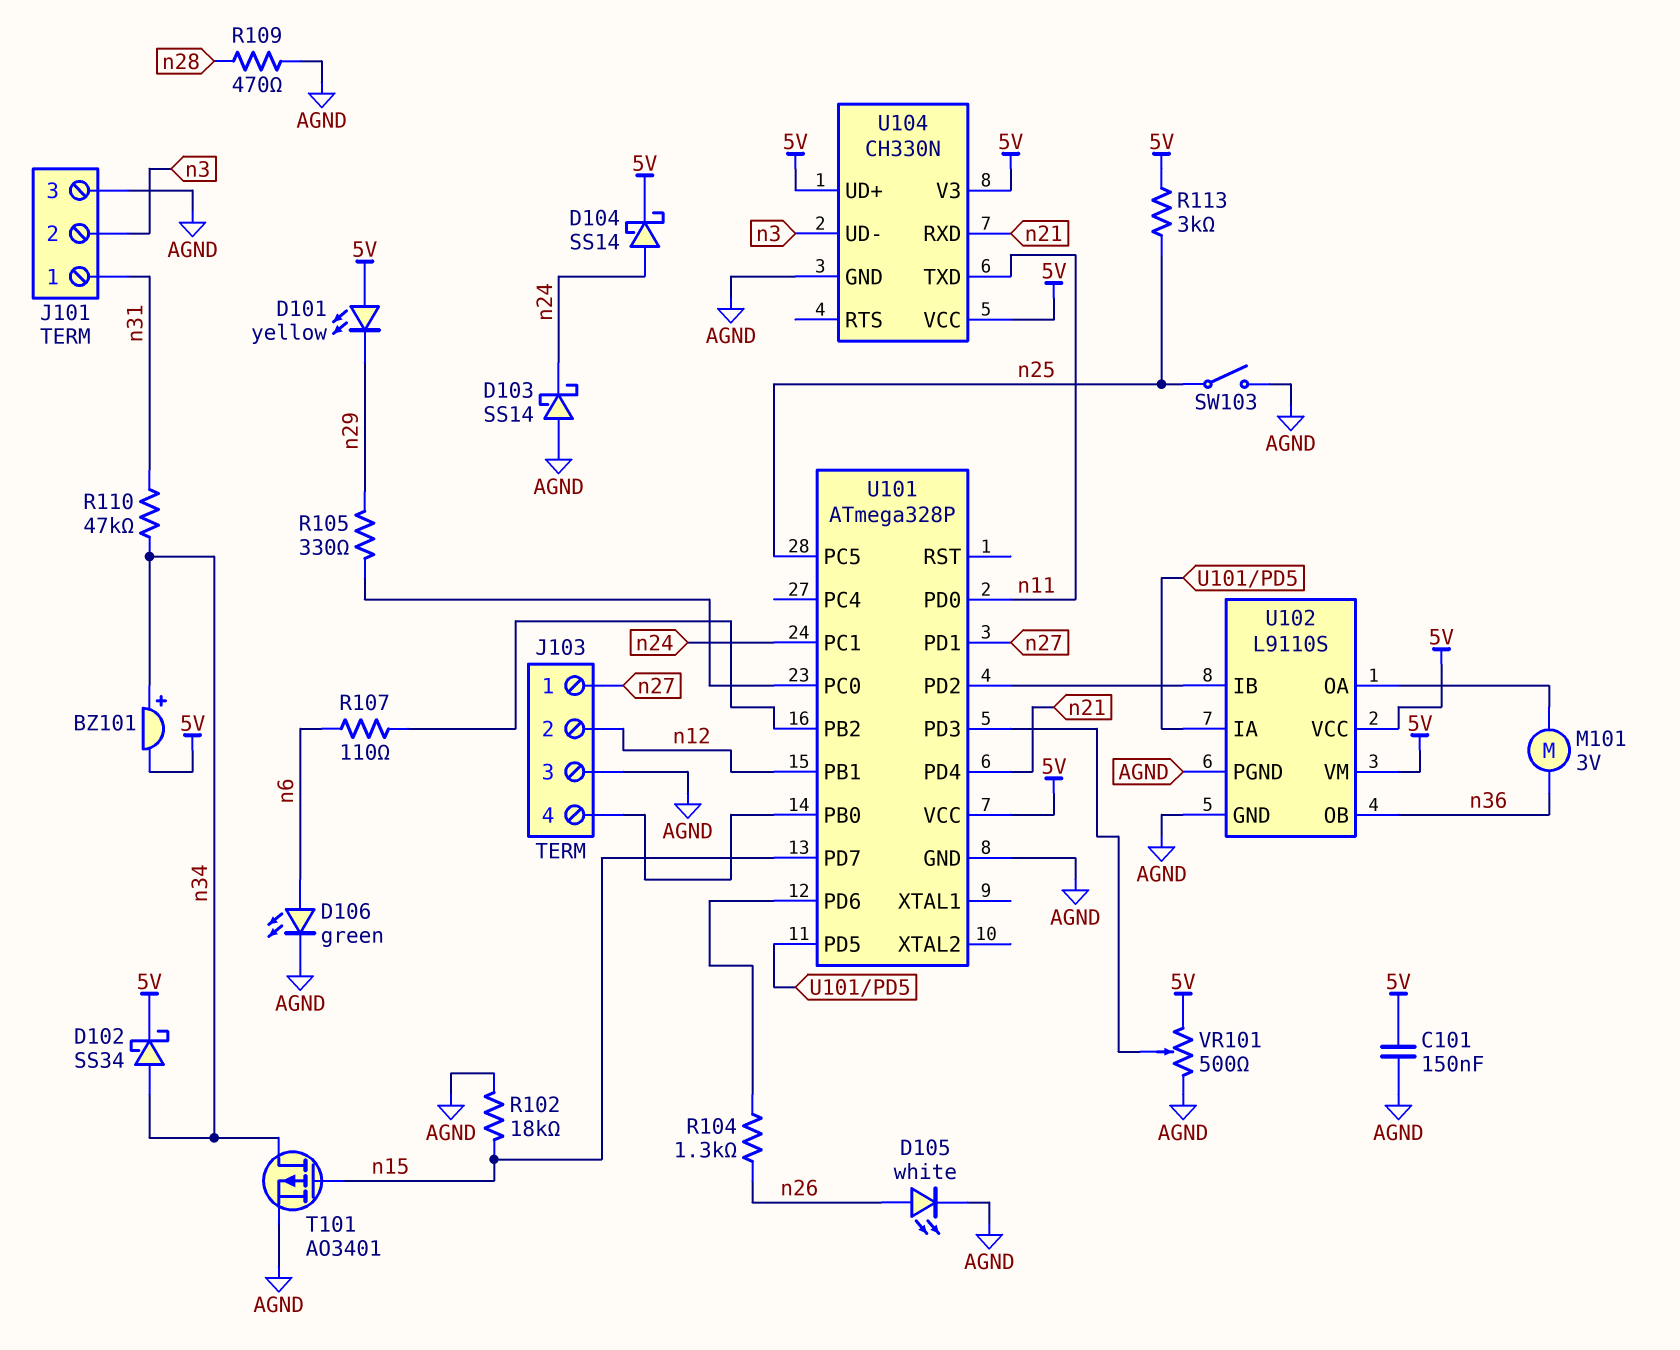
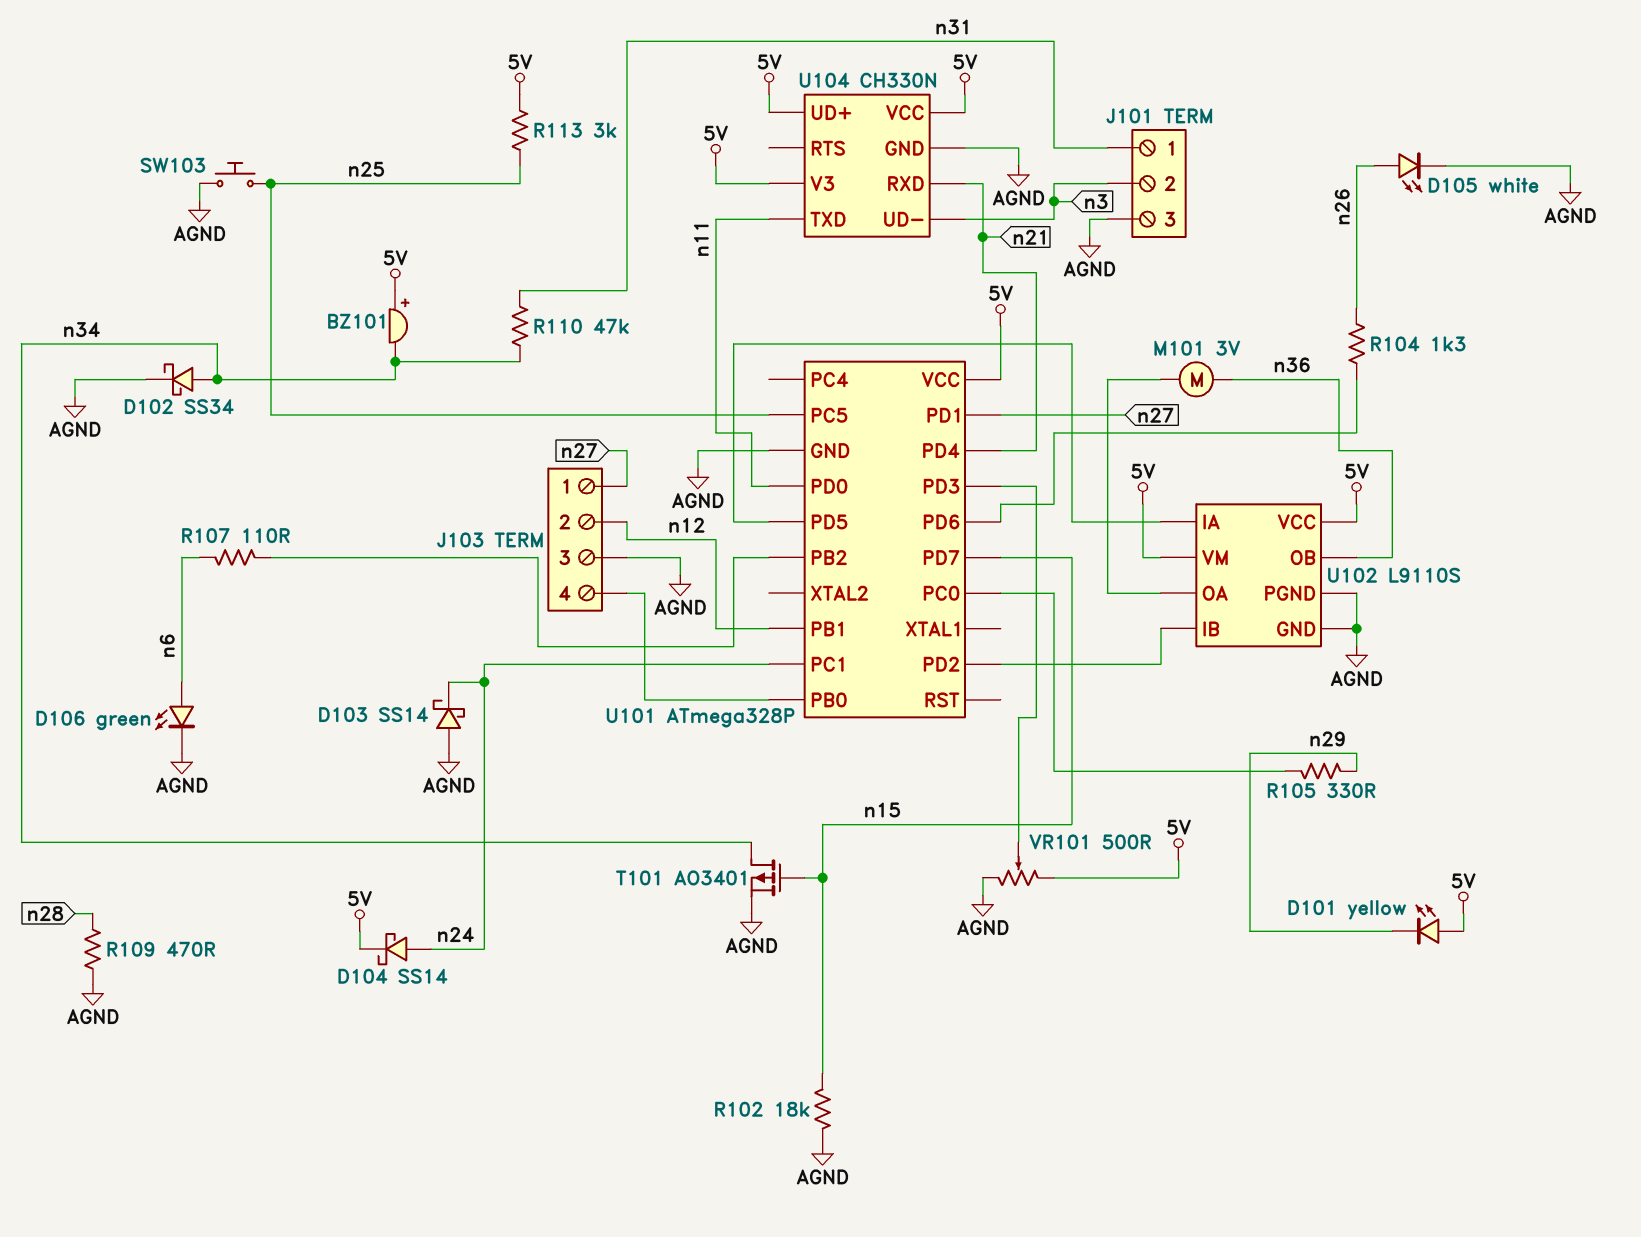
BZ101: buzzer (plus n34, minus 5V) -> buzzer (plus 5V, minus n34)
C101: 150nF (5V, AGND) -> none
D102: schottky SS34 (A n34, K 5V) -> schottky SS34 (A n34, K AGND)
SW103: switch (AGND, n25) -> button (AGND, n25)

